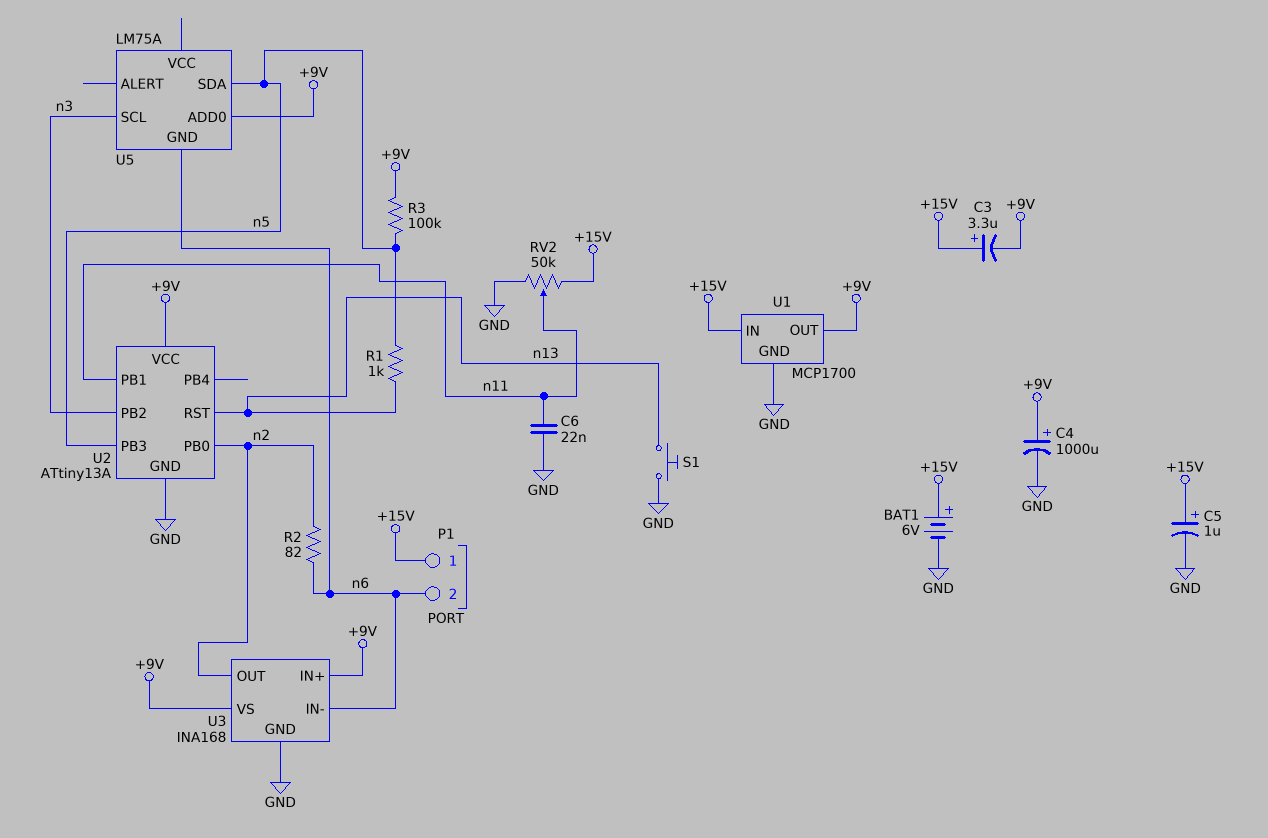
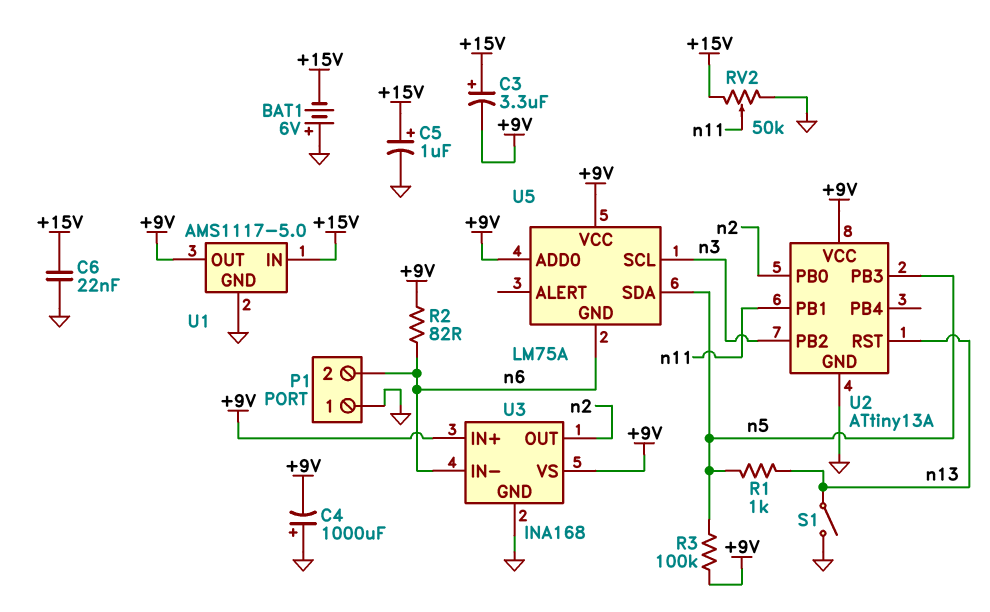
BAT1: 6V (plus +15V, minus GND) -> 6V (plus GND, minus +15V)
C4: 1000uF (plus +9V, minus GND) -> 1000uF (plus GND, minus +9V)
C6: 22nF (GND, n11) -> 22nF (+15V, GND)
P1 pin 1: +15V -> GND
R2: 82 (n2, n6) -> 82 (+9V, n6)
S1: button (GND, n13) -> switch (GND, n13)
U1: MCP1700 -> AMS1117-5.0
U5 pin VCC: none -> +9V

